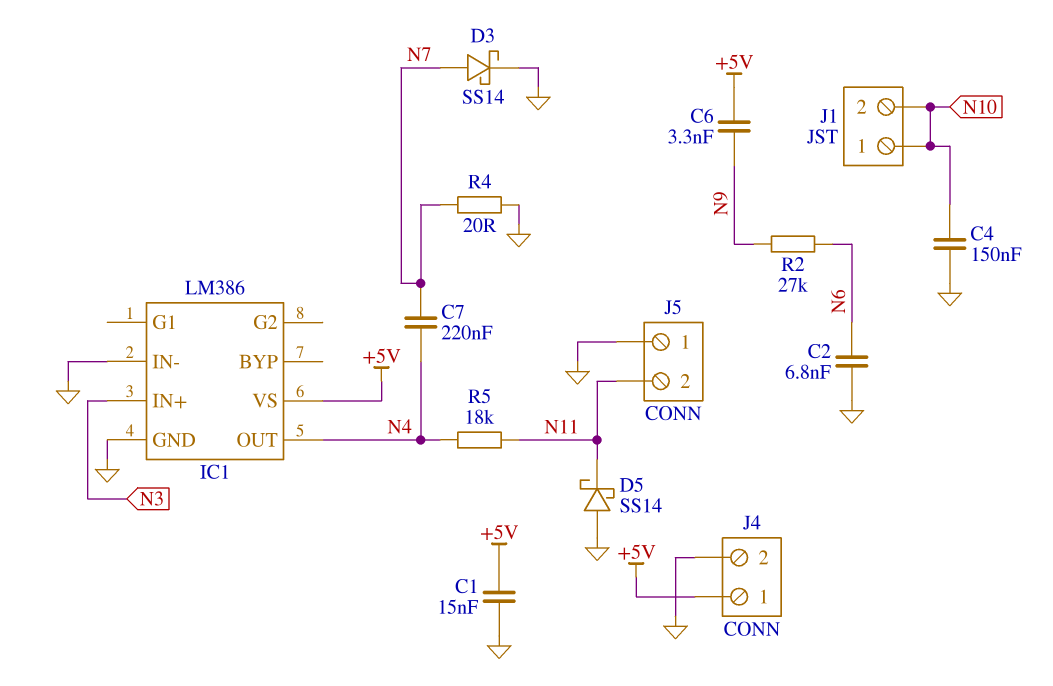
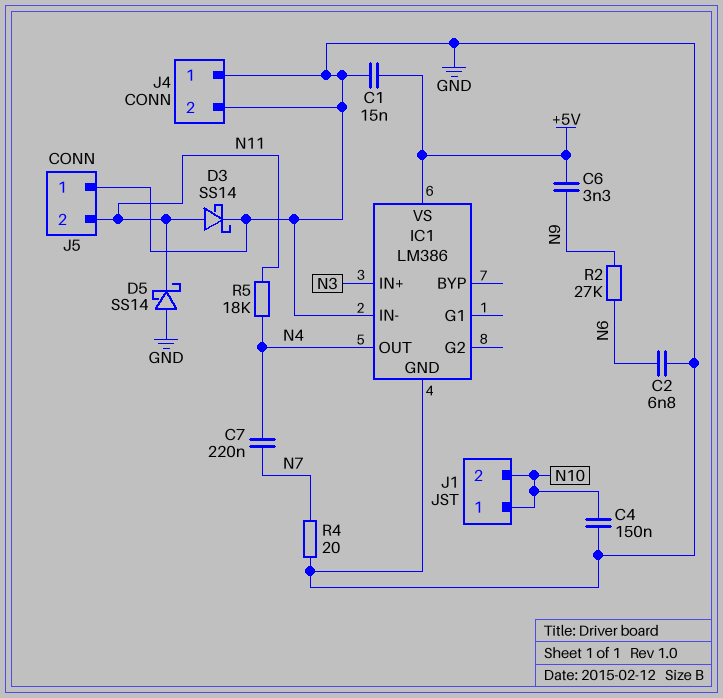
D3: schottky SS14 (A N7, K GND) -> schottky SS14 (A N11, K GND)
J4 pin 1: +5V -> GND

